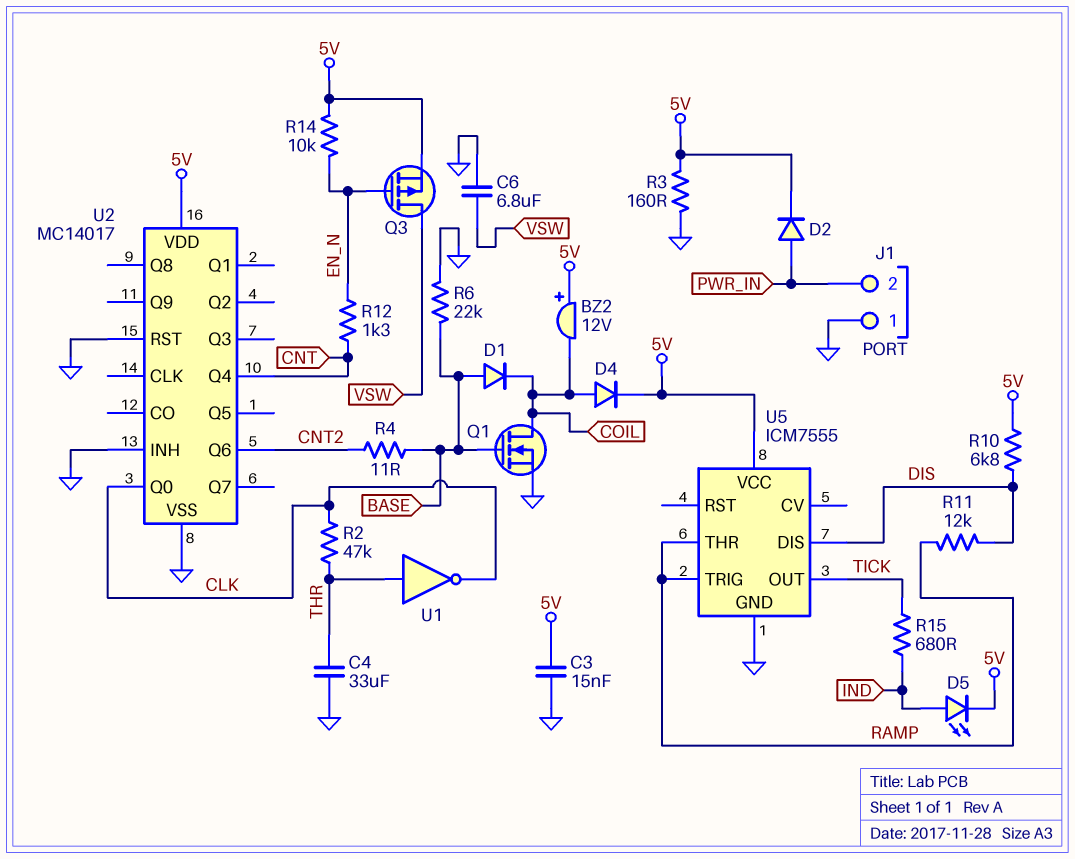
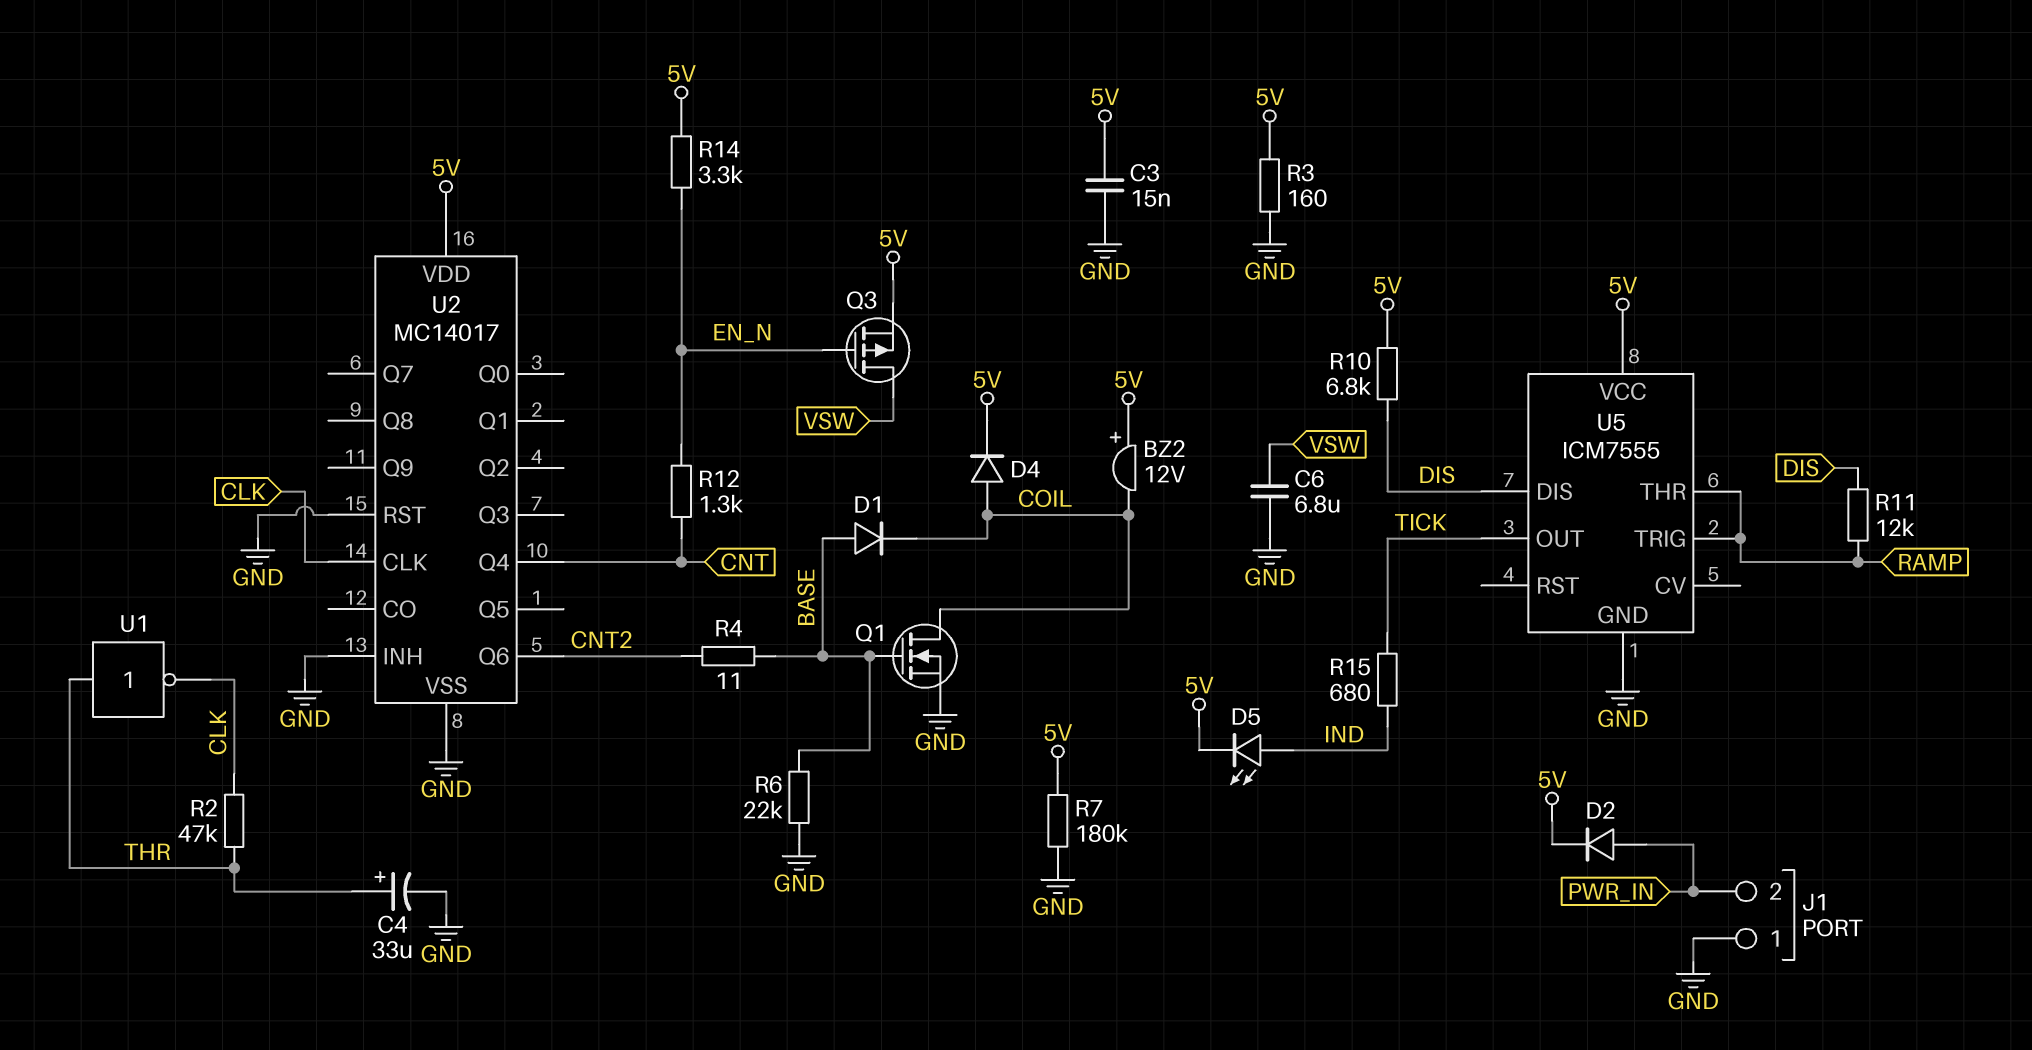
C4: 33uF (GND, THR) -> 33uF (plus THR, minus GND)
R7: none -> 180k (5V, GND)
R14: 10k (5V, EN_N) -> 3.3k (5V, EN_N)
U2 pin CLK: none -> CLK
U2 pin Q0: CLK -> none

